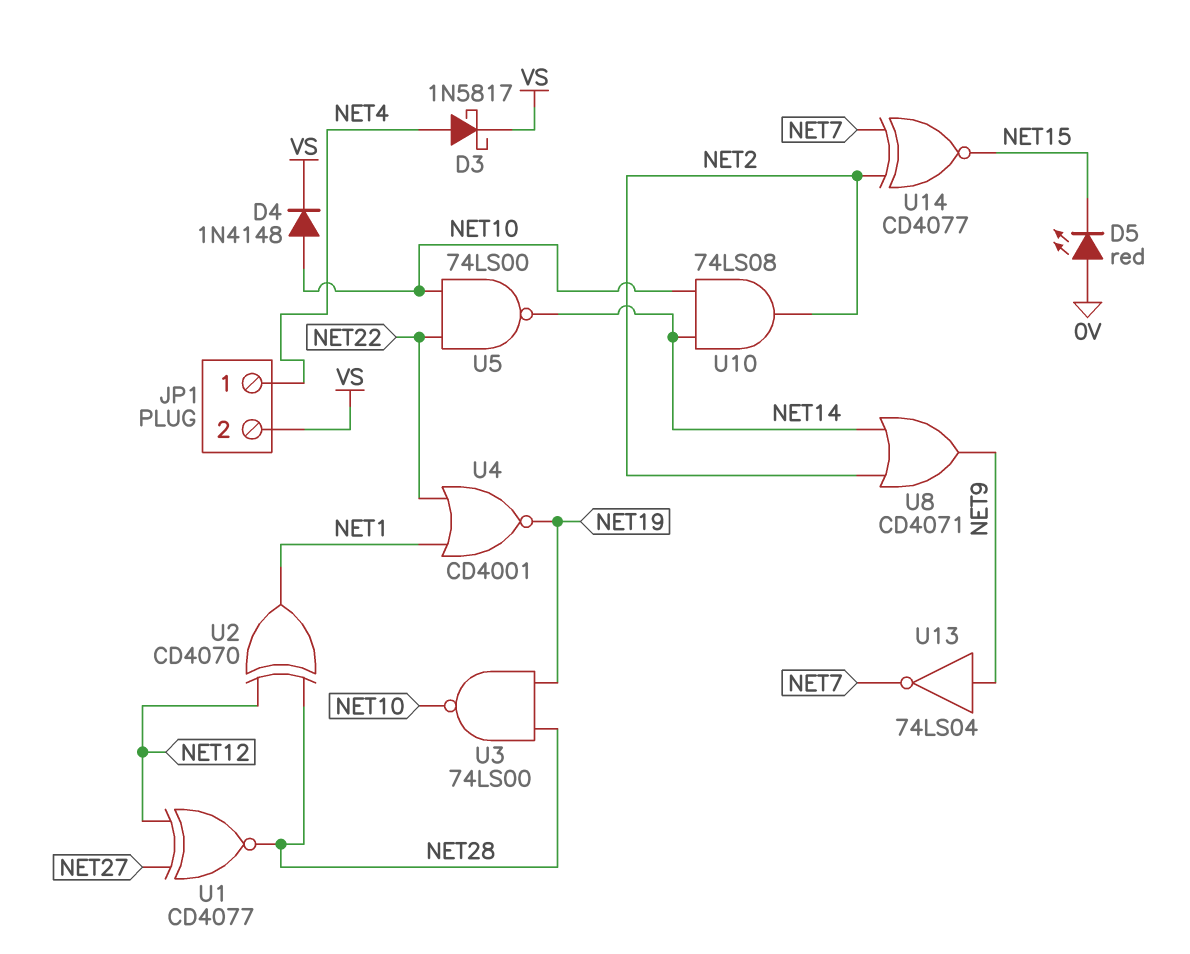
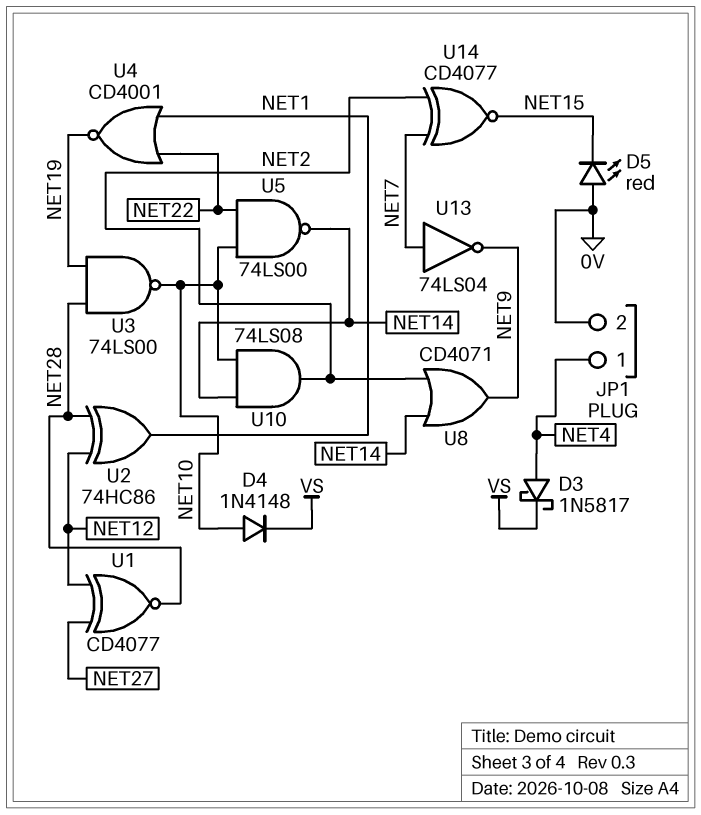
JP1 pin 2: VS -> 0V
U2: XOR CD4070 (in NET12, in NET28, out NET1) -> XOR 74HC86 (in NET12, in NET28, out NET1)
U13: NOT 74LS04 (in NET9, out NET7) -> NOT 74LS04 (in NET7, out NET9)

